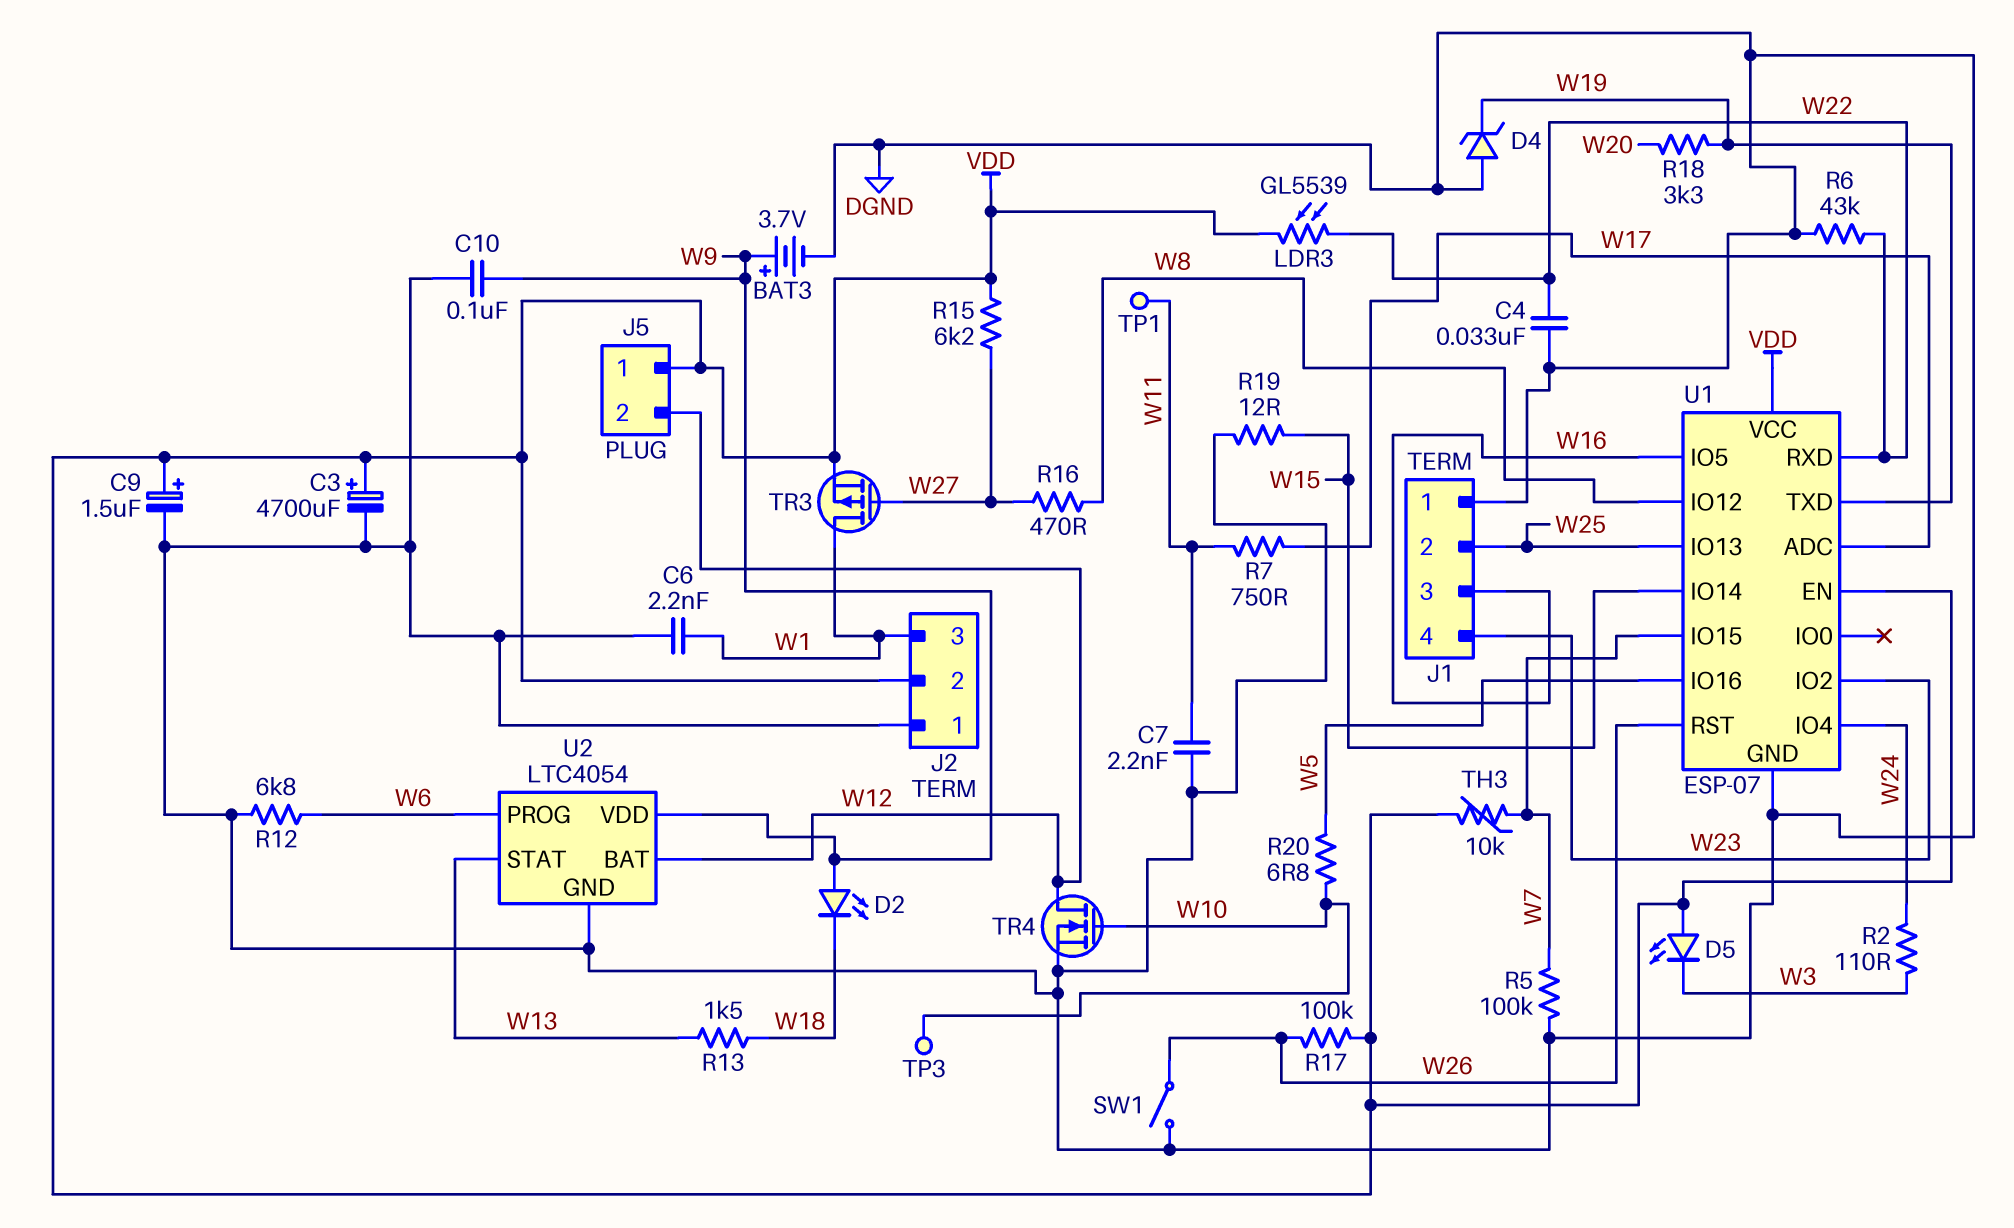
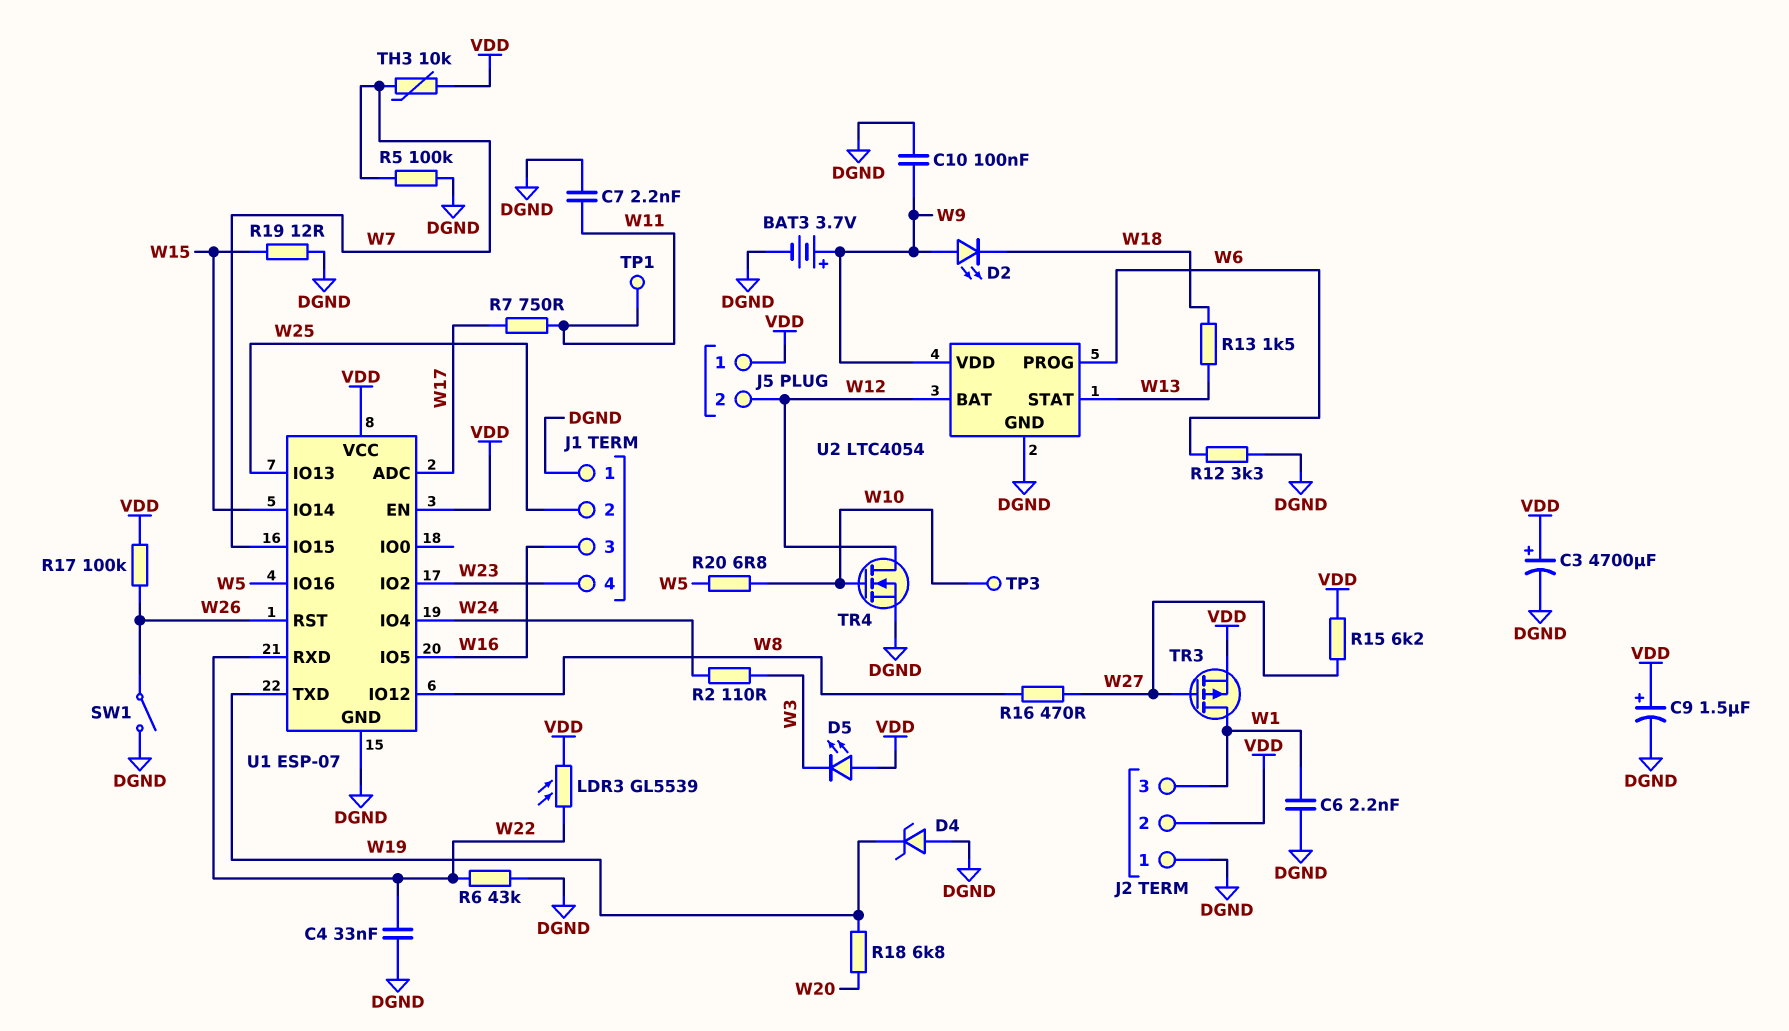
R12: 6.8k (DGND, W6) -> 3.3k (DGND, W6)
R18: 3.3k (W19, W20) -> 6.8k (W19, W20)

